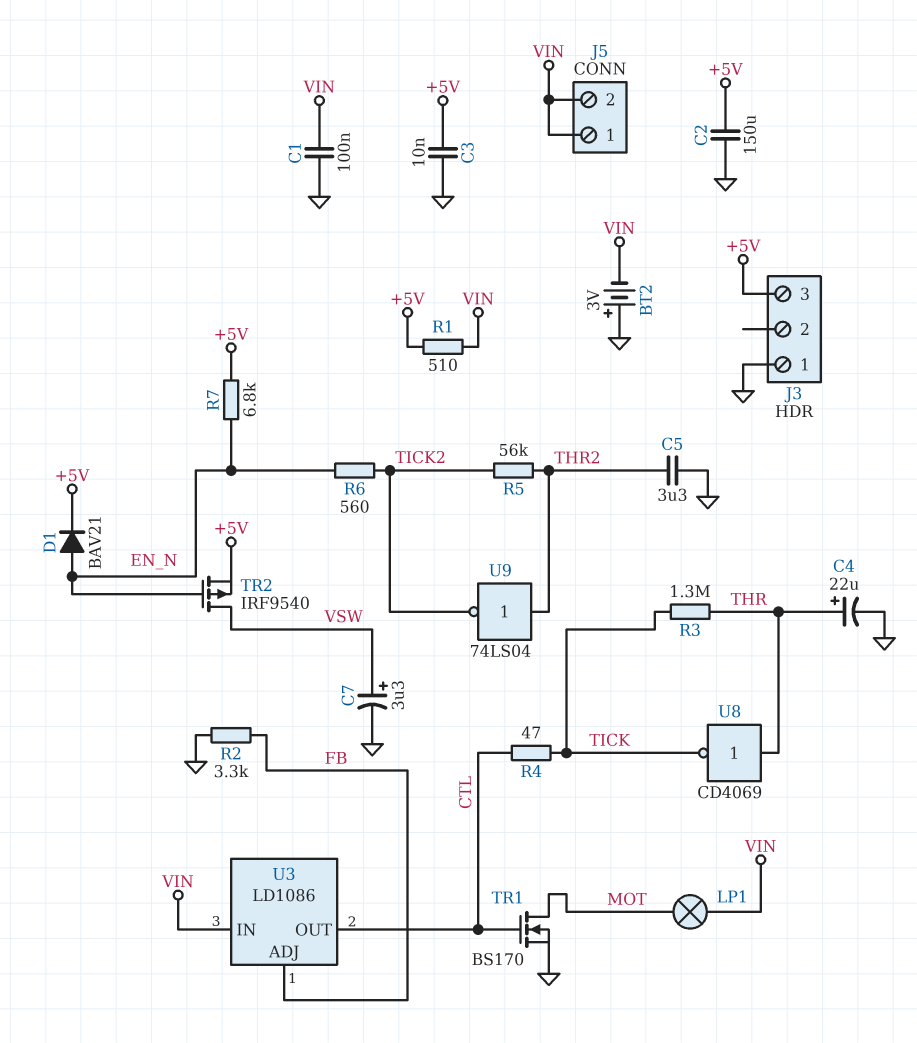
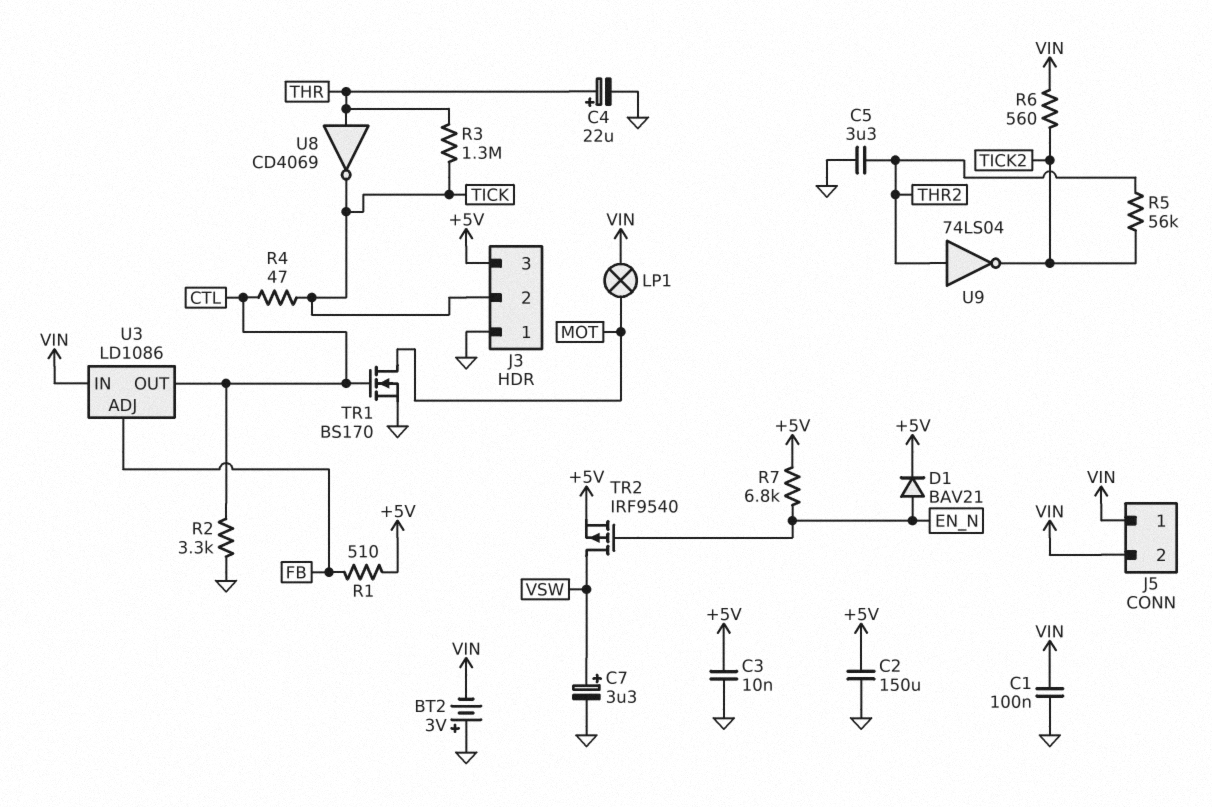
J3 pin 2: none -> TICK
R1: 510 (+5V, VIN) -> 510 (+5V, FB)
R2: 3.3k (FB, GND) -> 3.3k (CTL, GND)
R6: 560 (EN_N, TICK2) -> 560 (TICK2, VIN)

